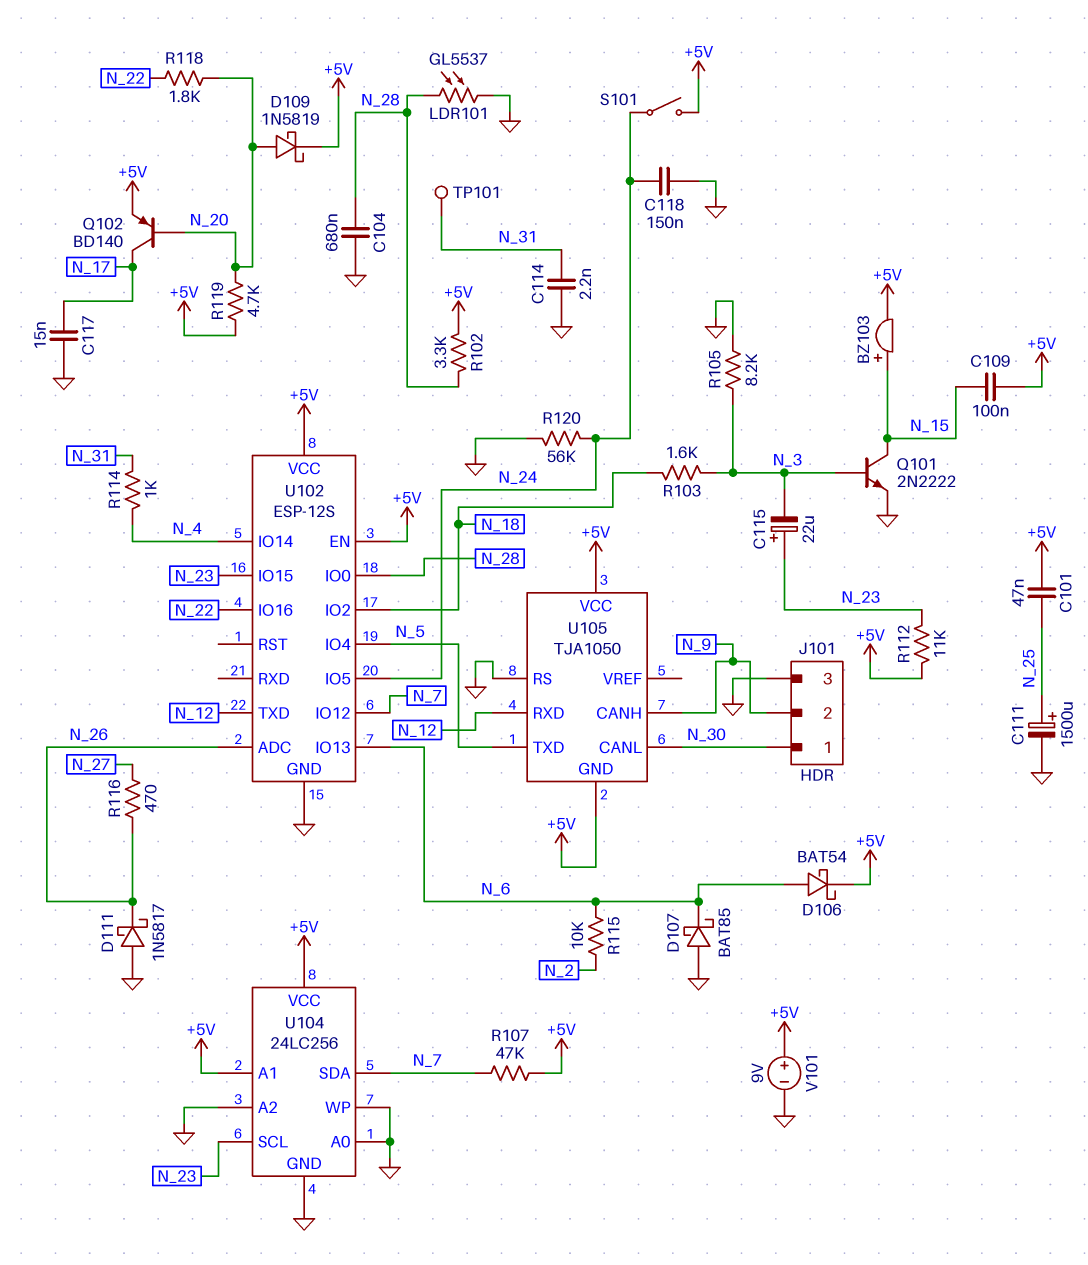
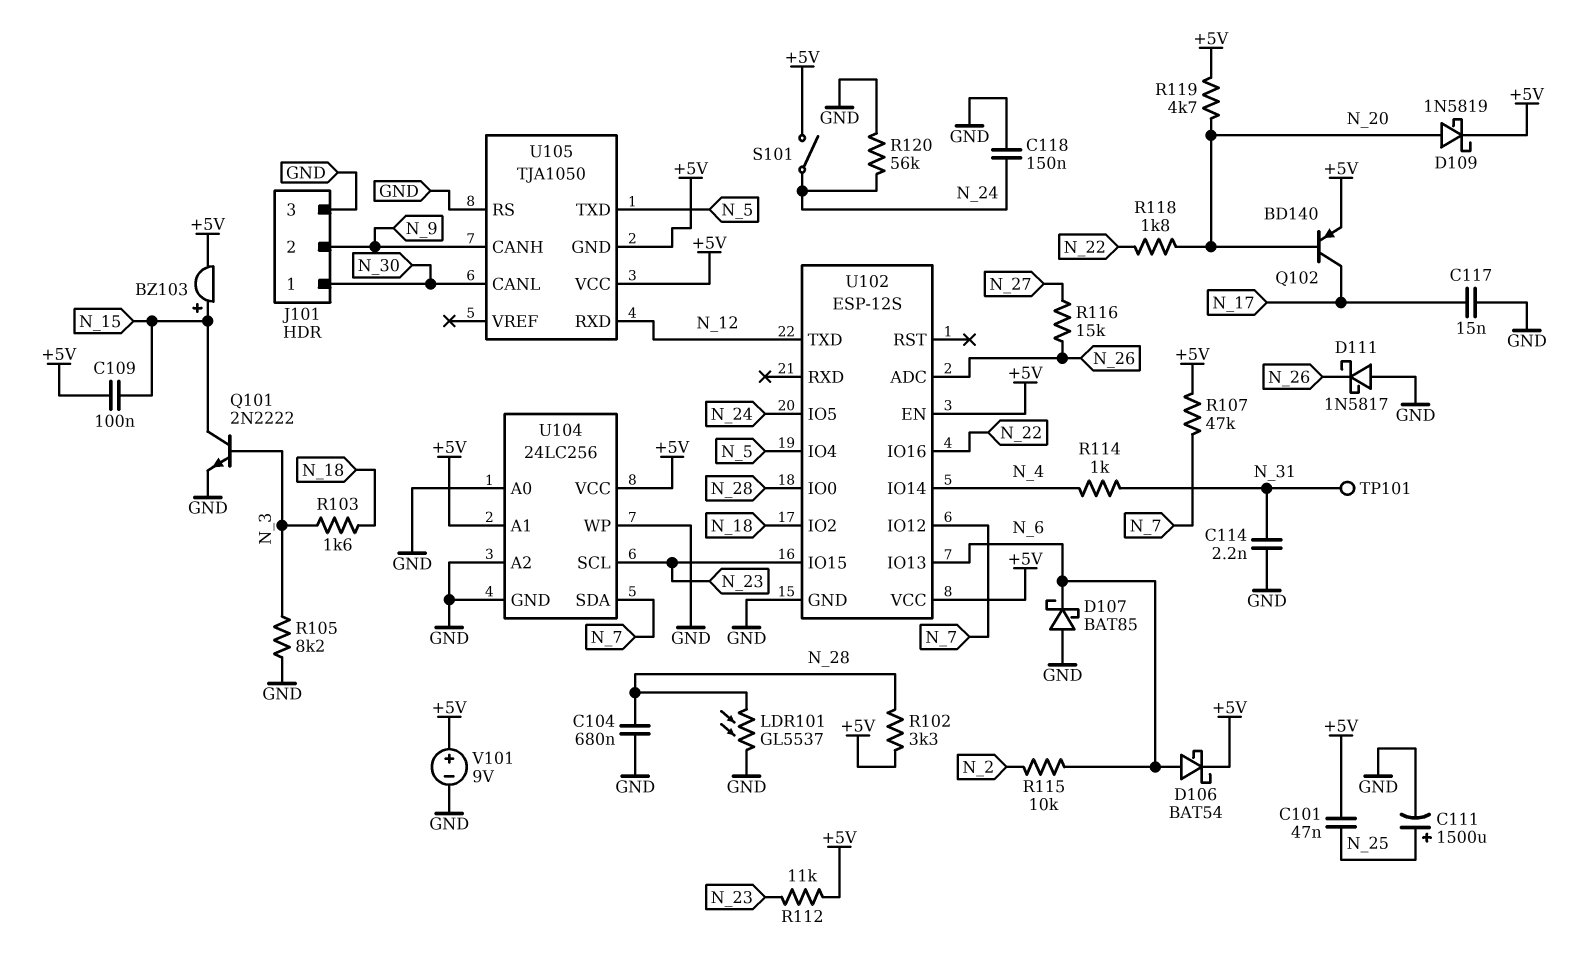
C115: 22uF (plus N_23, minus N_3) -> none
R116: 470 (N_26, N_27) -> 15k (N_26, N_27)

